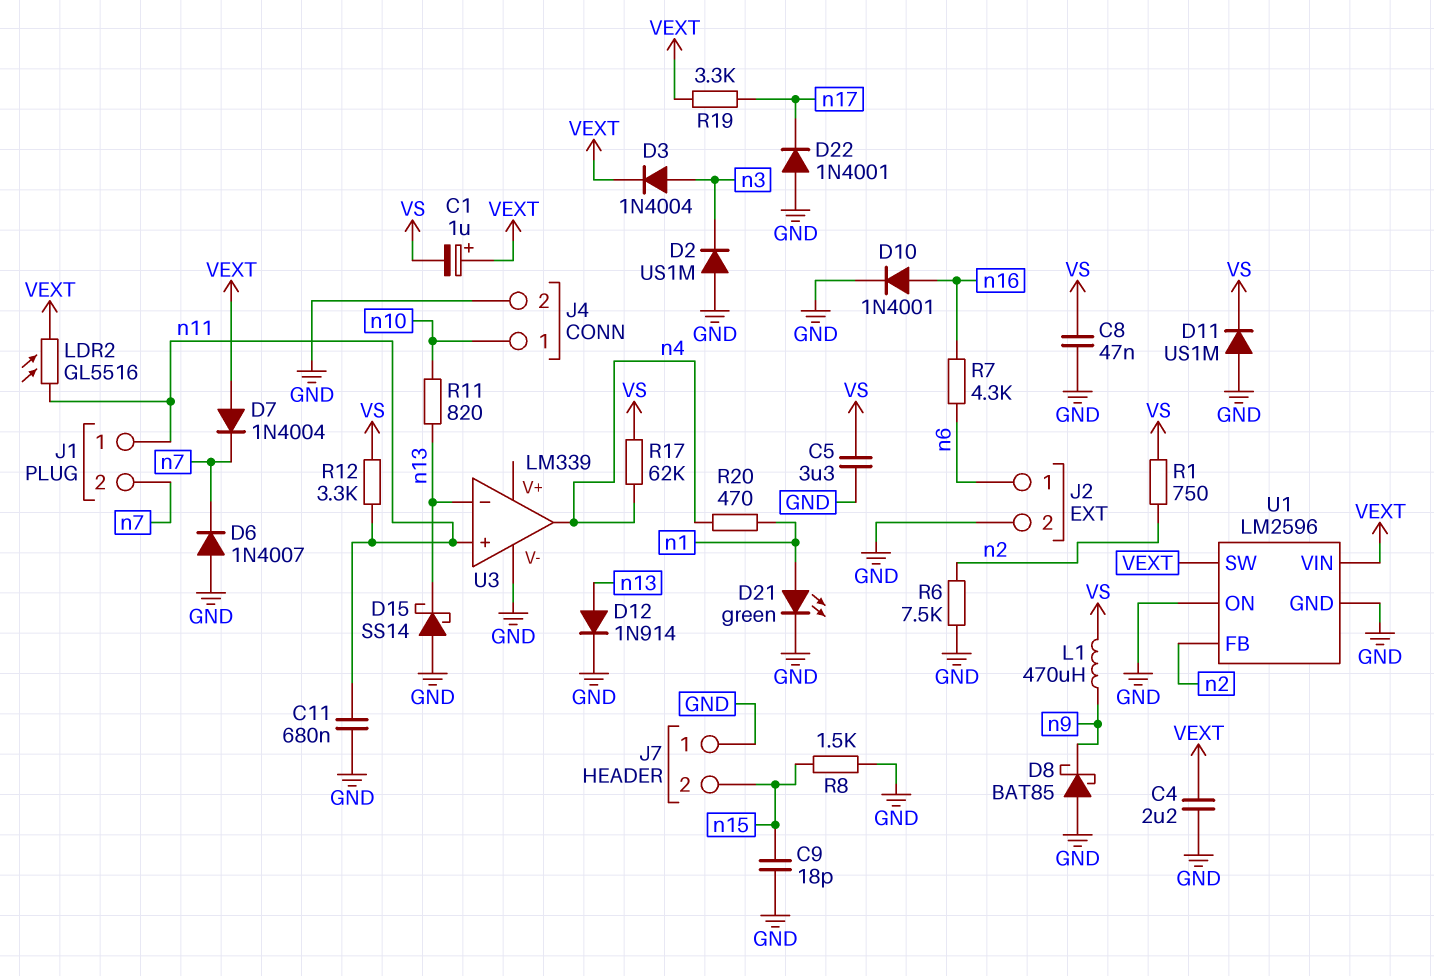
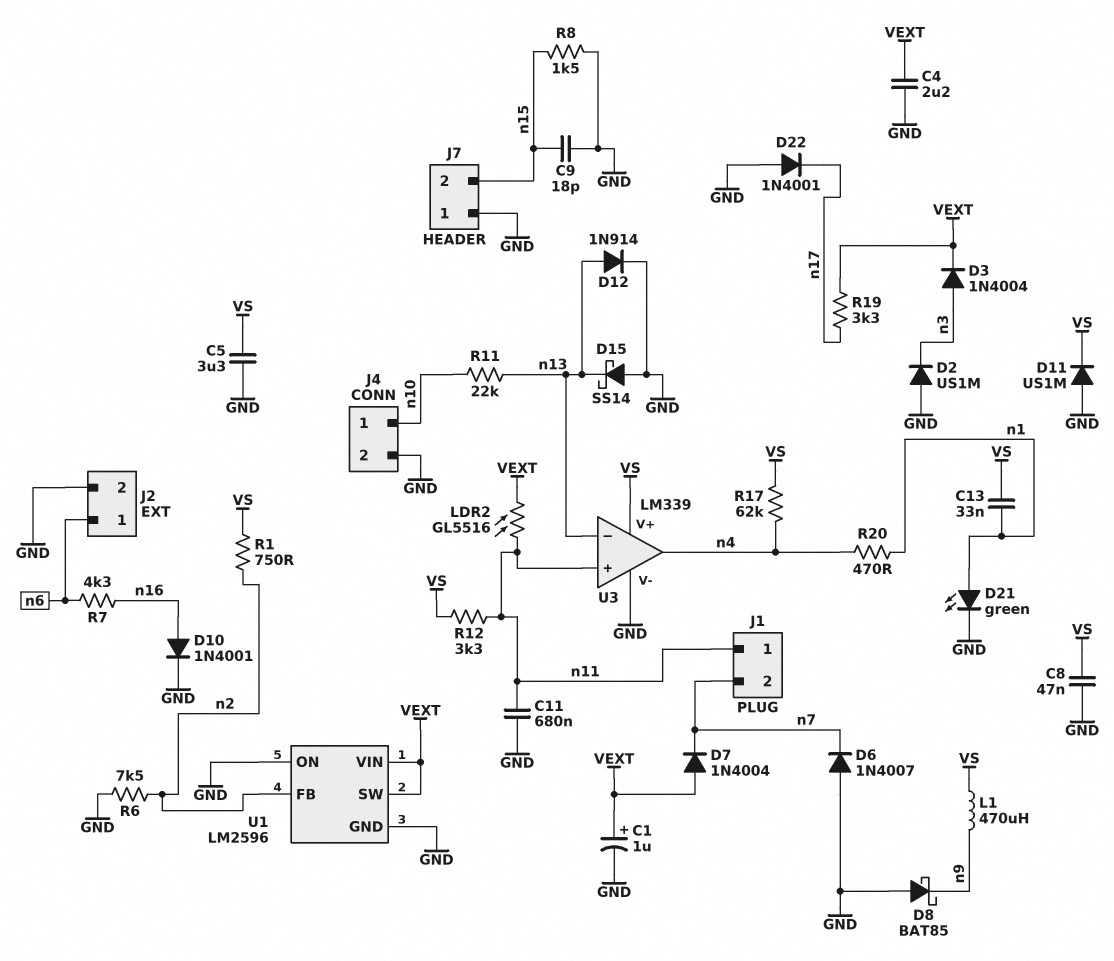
C1: 1uF (plus VEXT, minus VS) -> 1uF (plus VEXT, minus GND)
C13: none -> 33nF (VS, n1)
R11: 820 (n10, n13) -> 22k (n10, n13)
U3 pin V+: none -> VS

